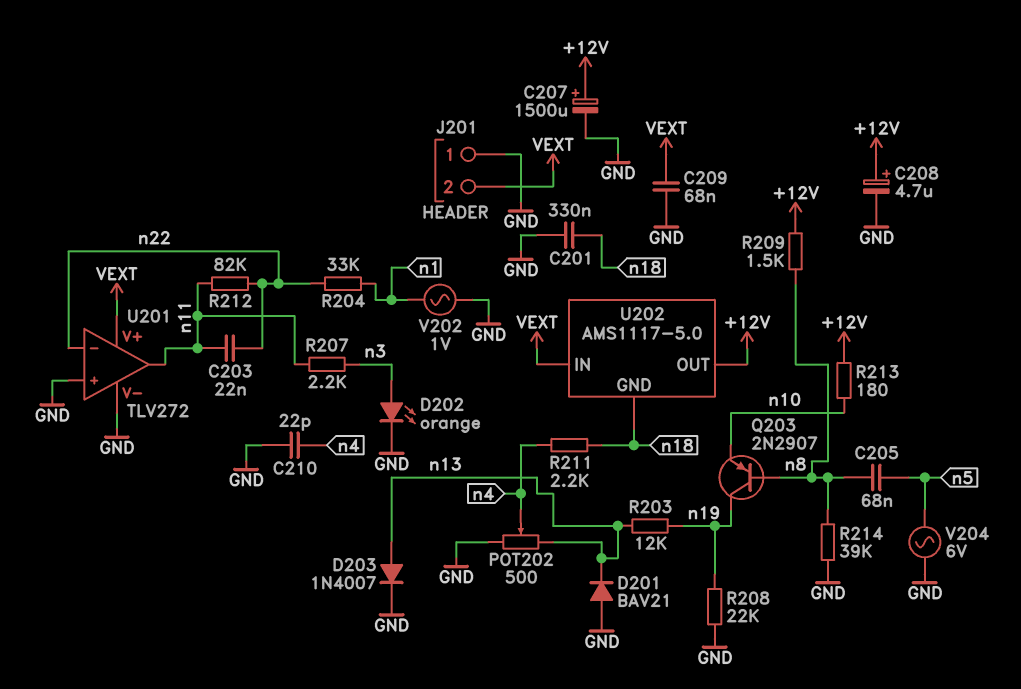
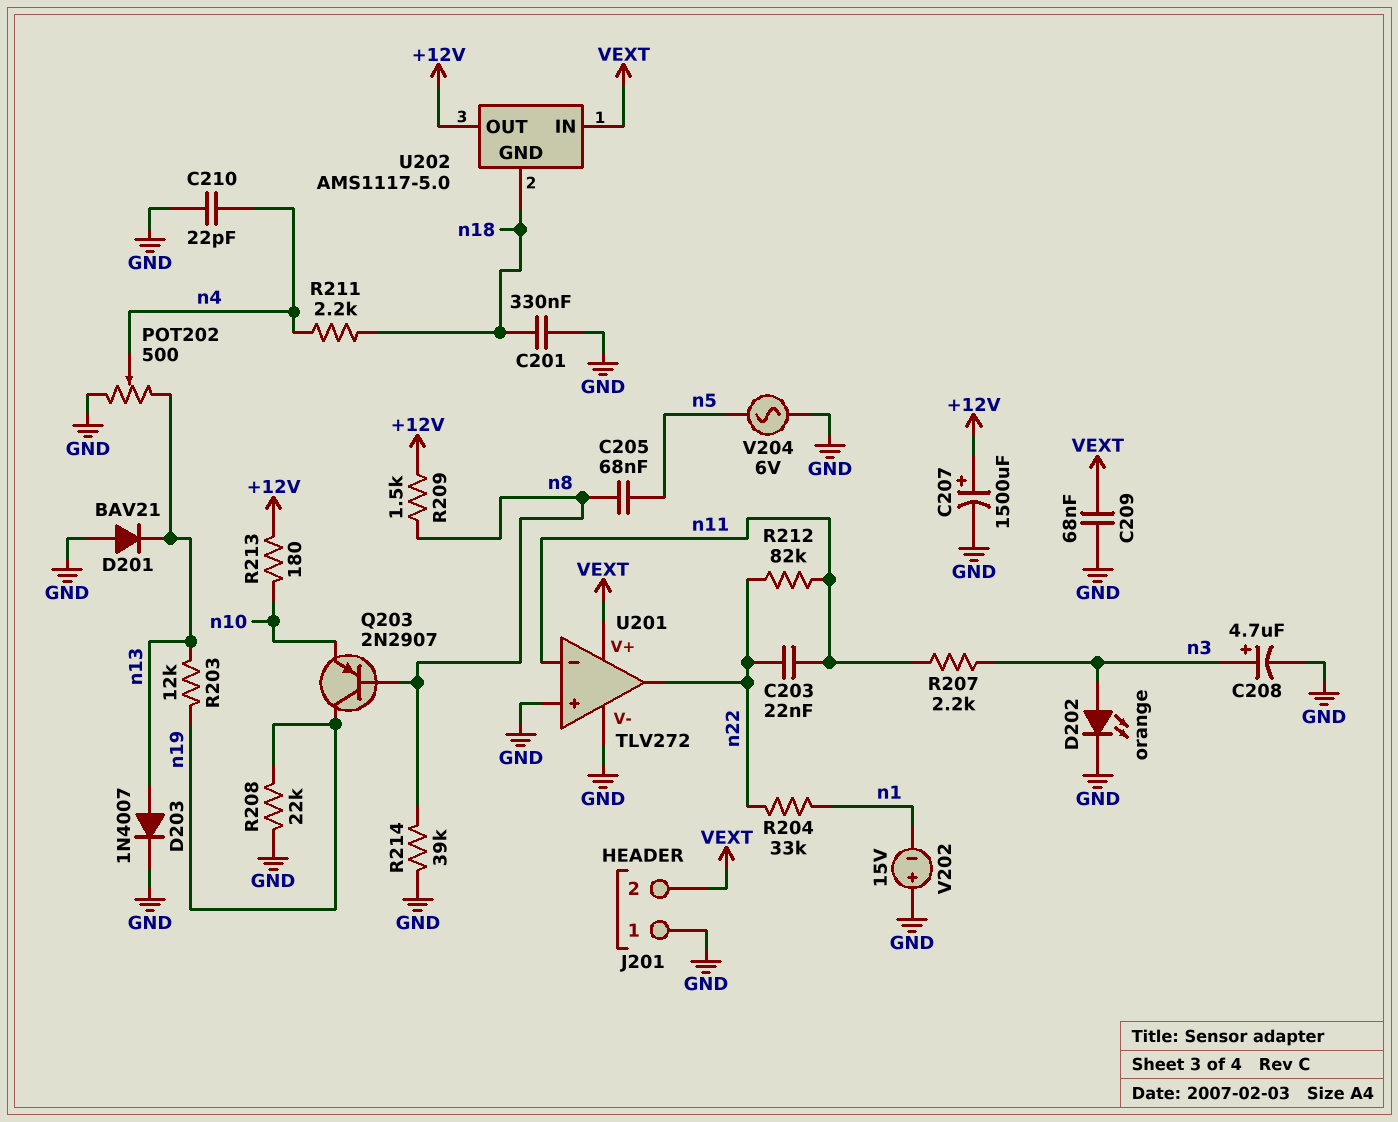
C208: 4.7uF (plus +12V, minus GND) -> 4.7uF (plus n3, minus GND)
U201 pin in-: n22 -> n11
U201 pin out: n11 -> n22
V202: AC 1V (GND, n1) -> 15V (plus GND, minus n1)

